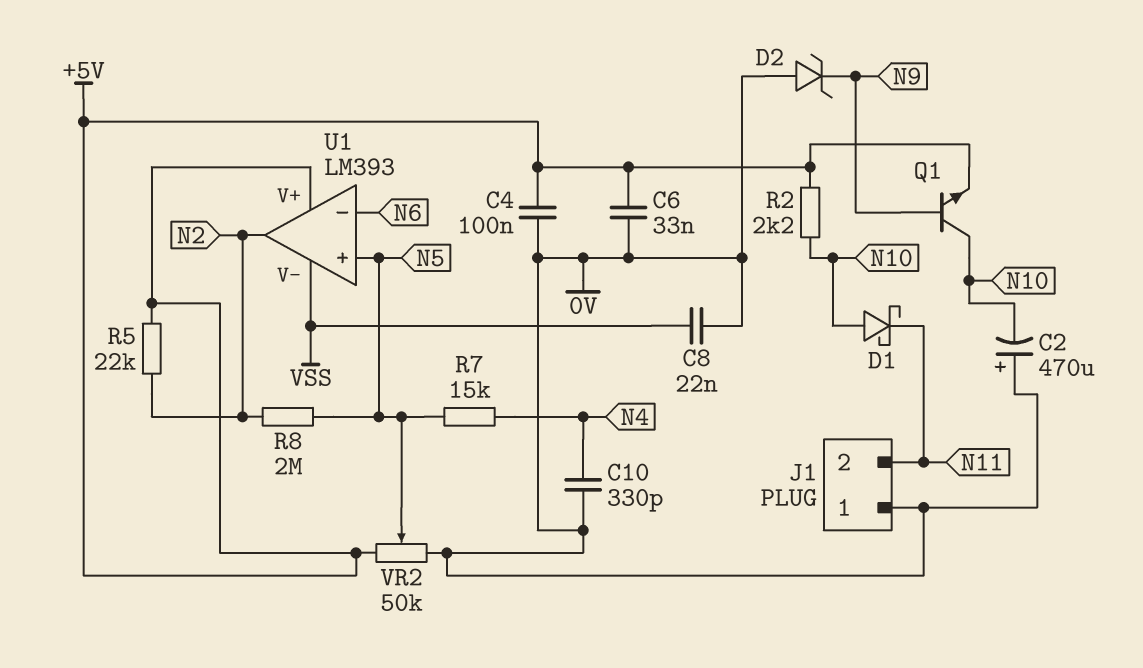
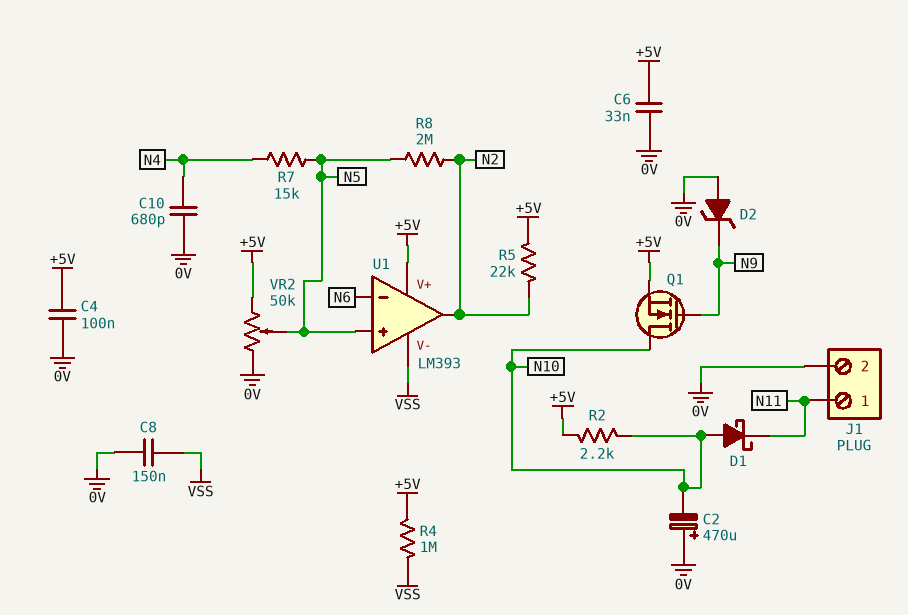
C8: 22nF (0V, VSS) -> 150nF (0V, VSS)
C10: 330pF (0V, N4) -> 680pF (0V, N4)
J1 pin 1: 0V -> N11
J1 pin 2: N11 -> 0V
Q1: NPN (B N9, C N10, E +5V) -> NMOS (G N9, D N10, S +5V)
R4: none -> 1M (+5V, VSS)

